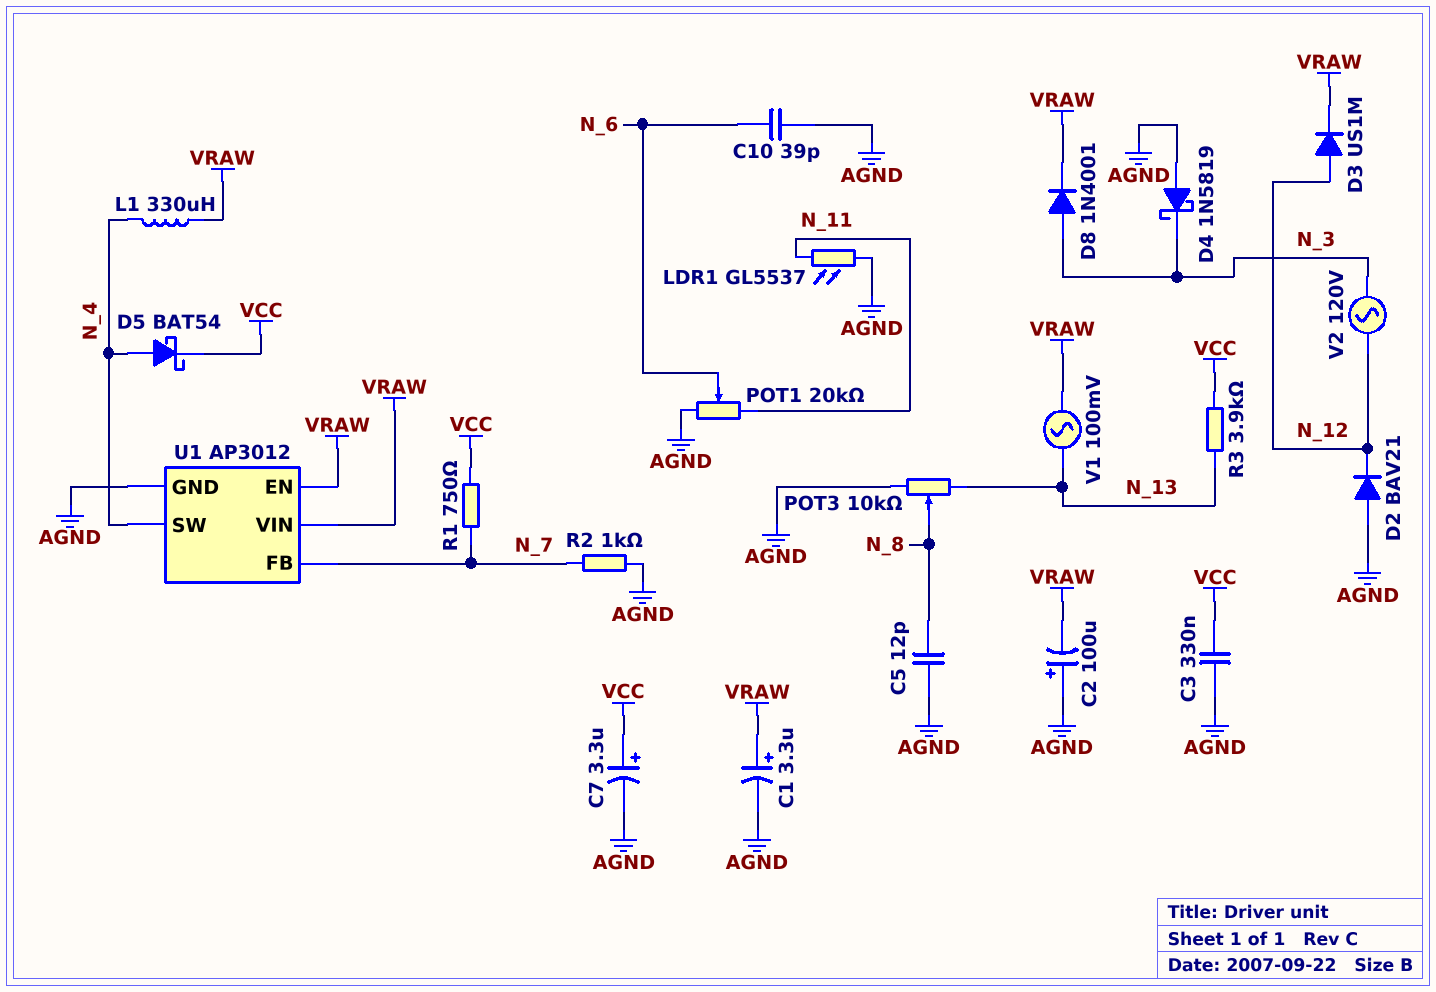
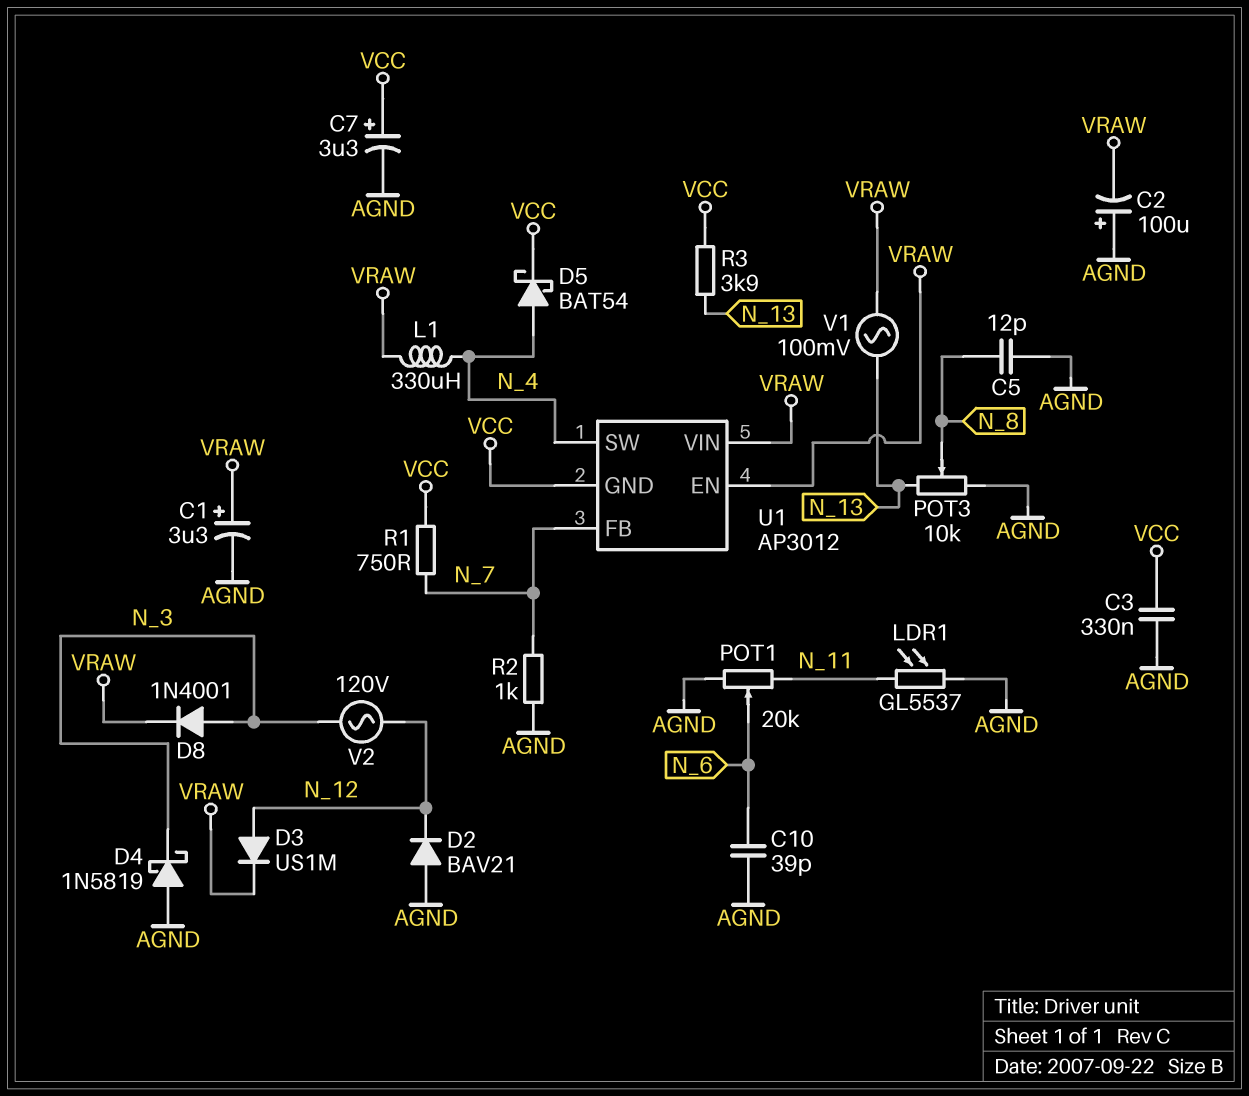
U1 pin GND: AGND -> VCC

